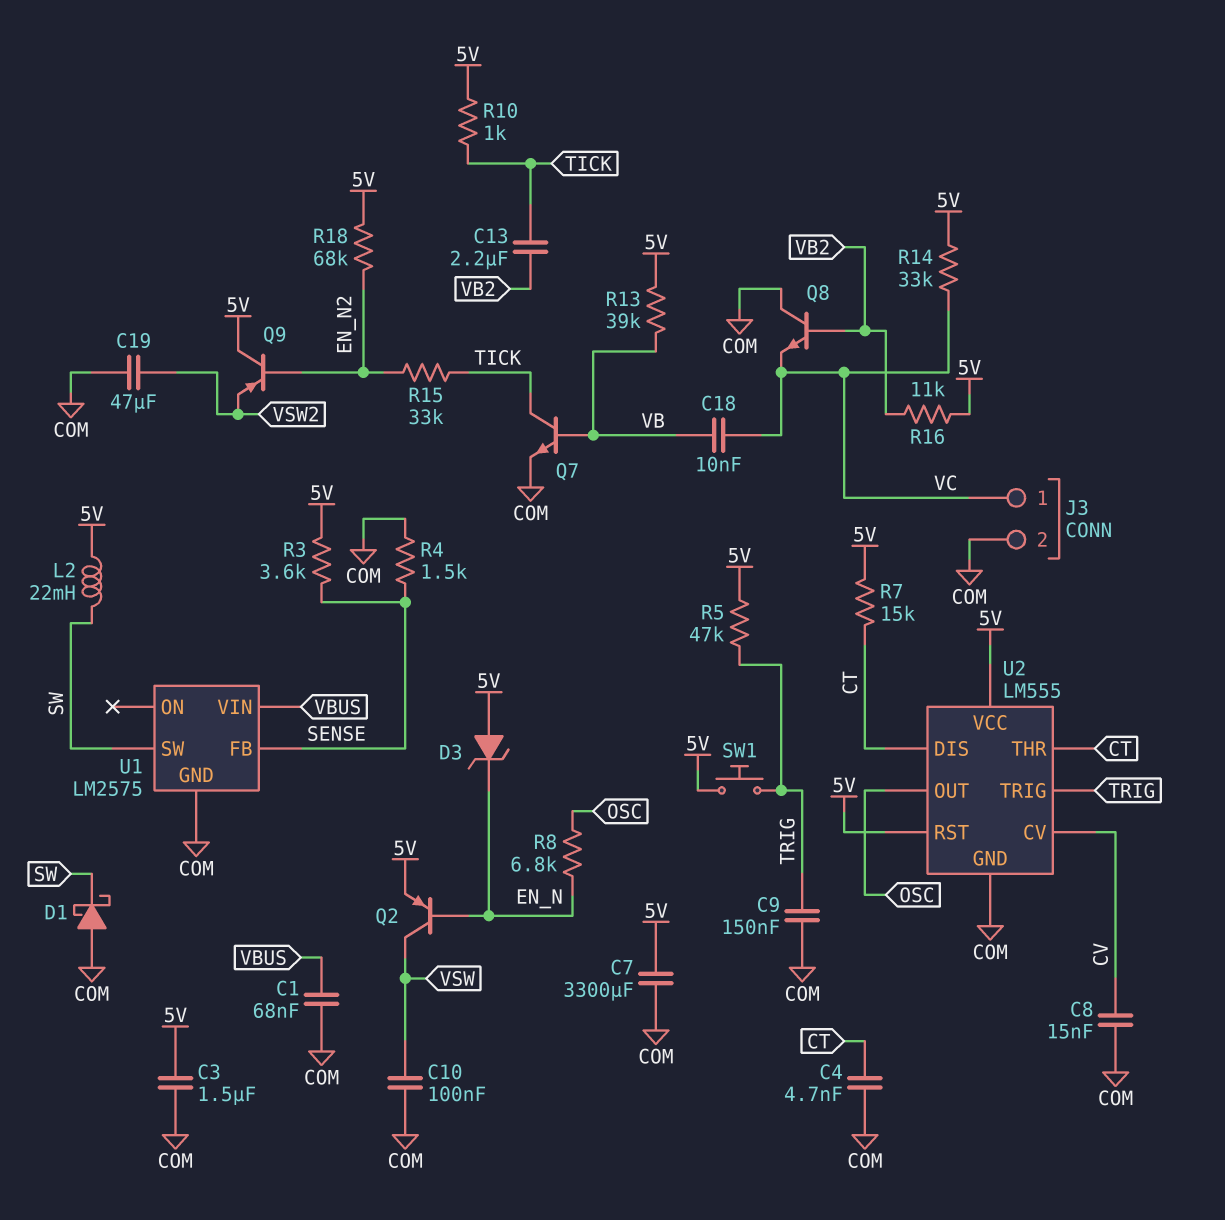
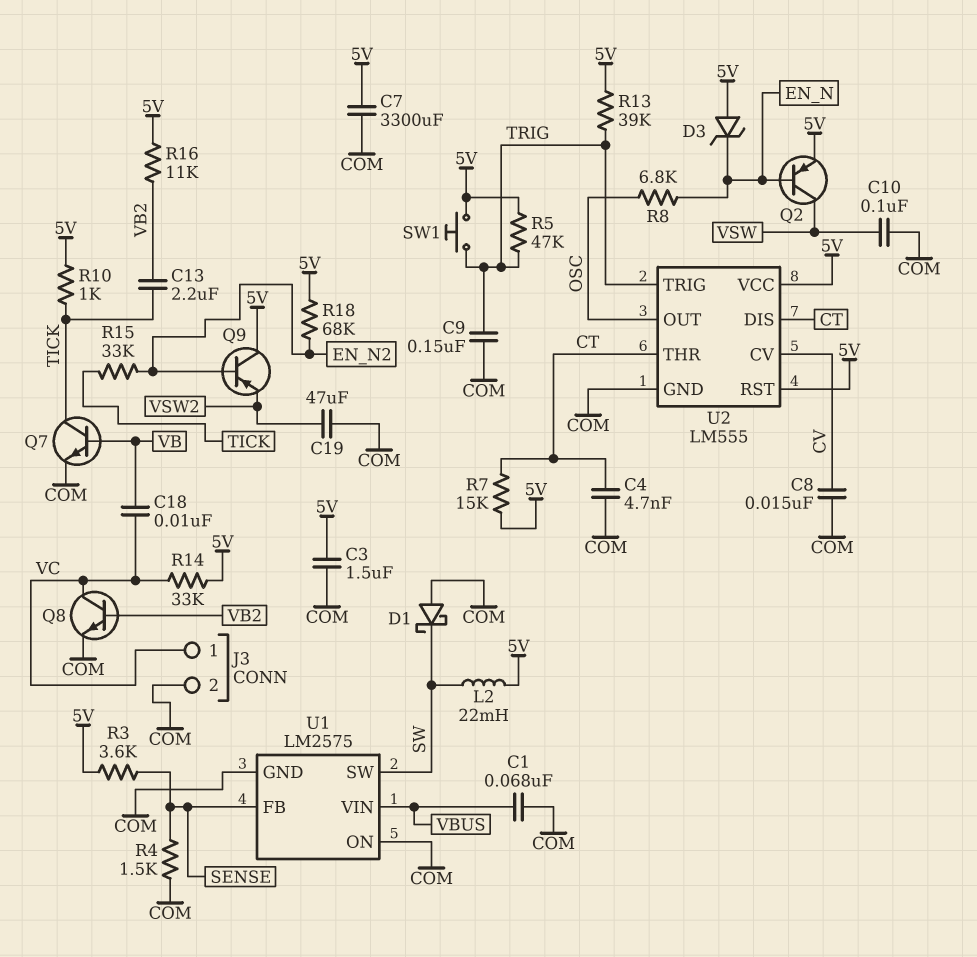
Q8: NPN (B VB2, C COM, E VC) -> NPN (B VB2, C VC, E COM)
R13: 39k (5V, VB) -> 39k (5V, TRIG)
U1 pin ON: none -> COM

